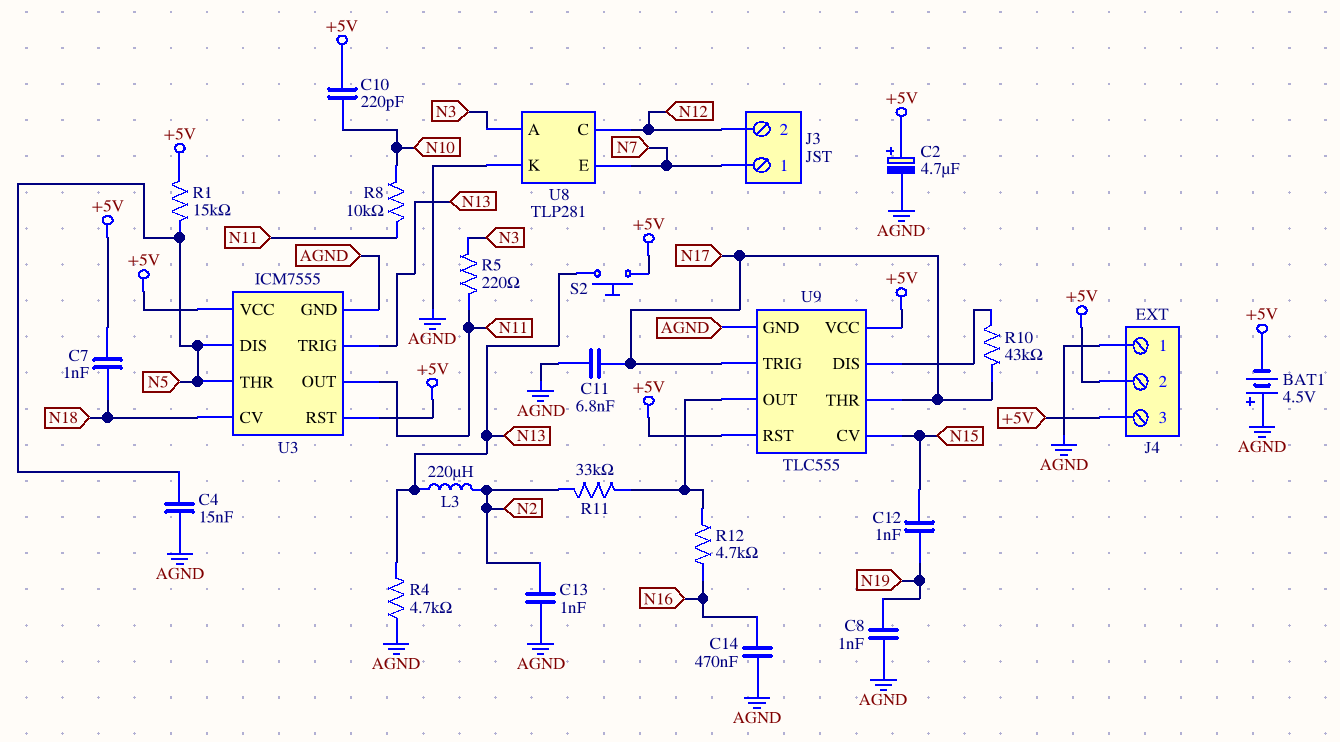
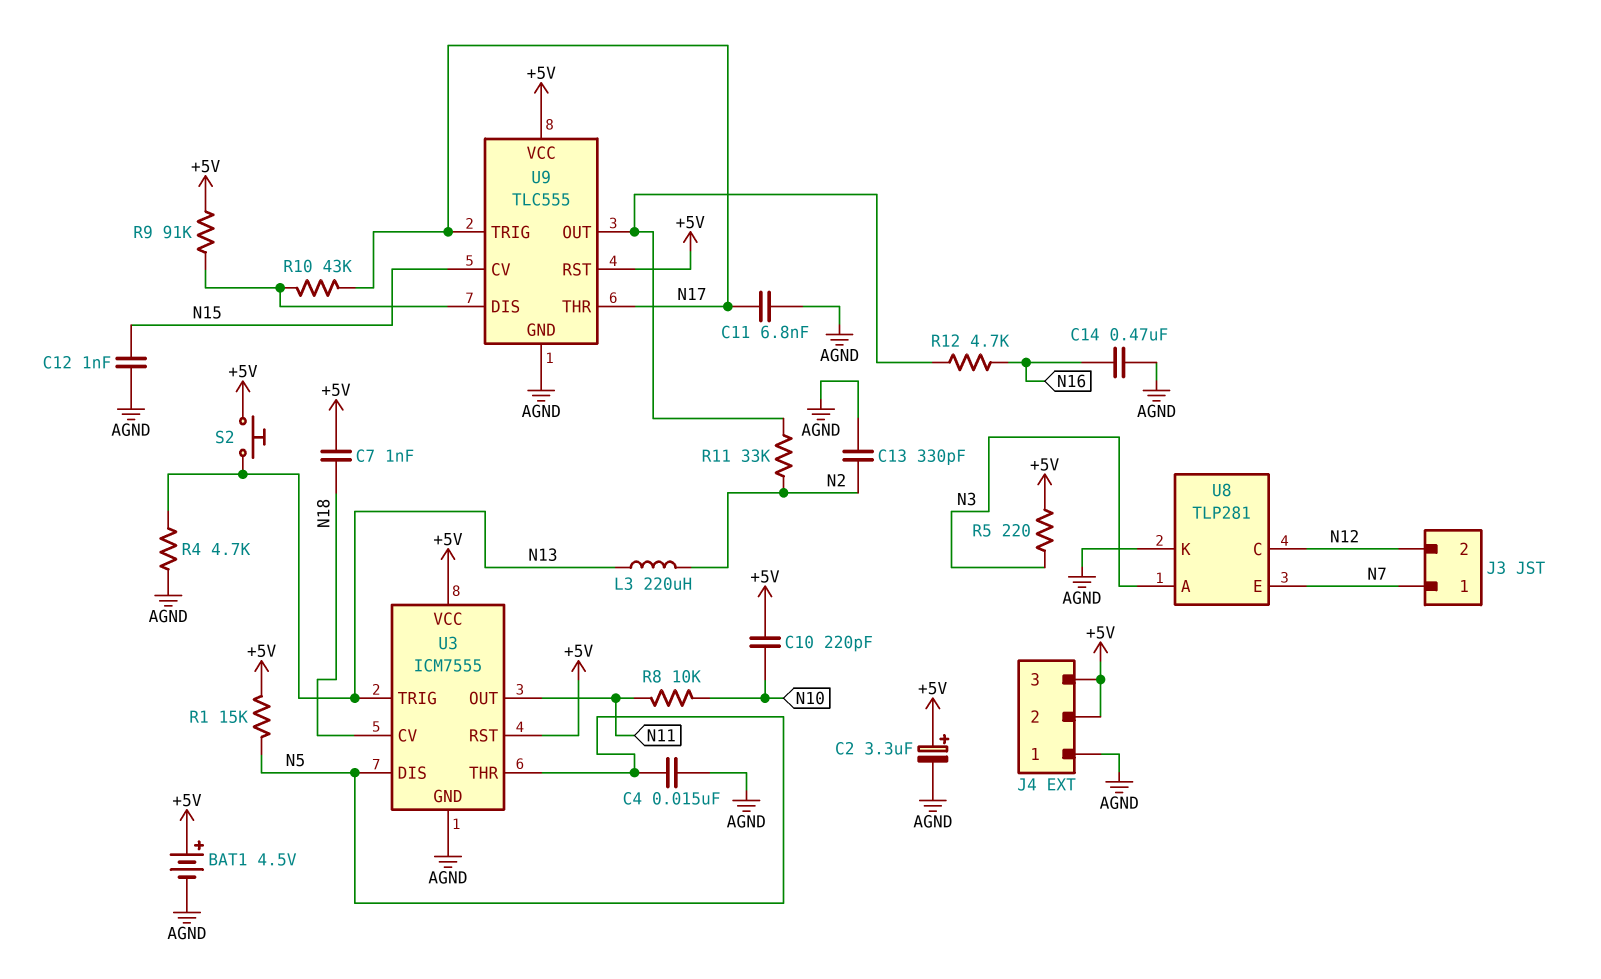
BAT1: 4.5V (plus AGND, minus +5V) -> 4.5V (plus +5V, minus AGND)
C2: 4.7uF (plus +5V, minus AGND) -> 3.3uF (plus +5V, minus AGND)
C8: 1nF (AGND, N19) -> none
C12: 1nF (N15, N19) -> 1nF (AGND, N15)
C13: 1nF (AGND, N2) -> 330pF (AGND, N2)
R5: 220 (N3, N11) -> 220 (+5V, N3)
R9: none -> 91k (+5V, U9/DIS)

